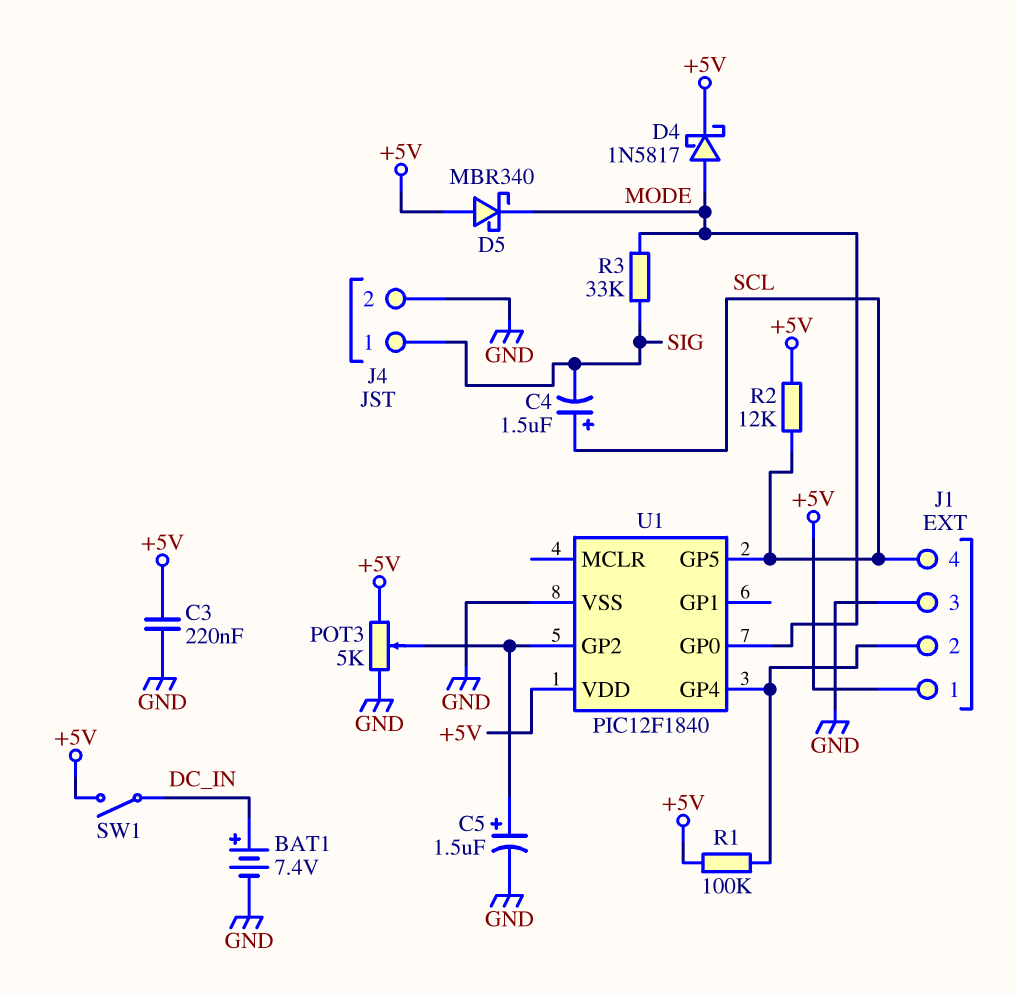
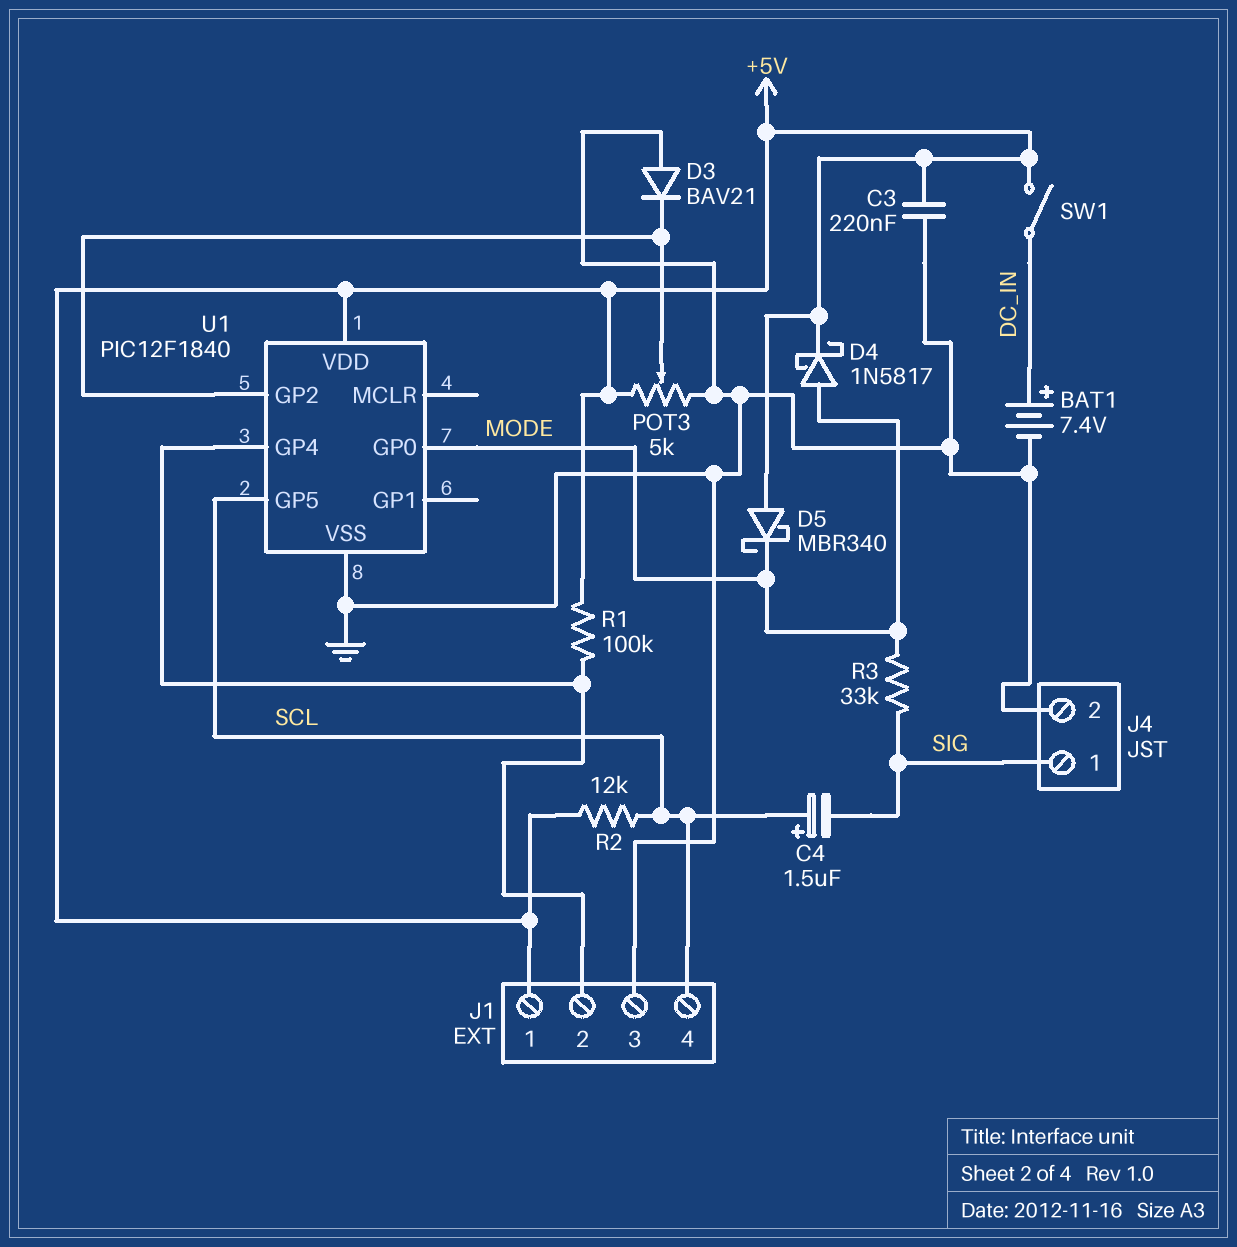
C5: 1.5uF (plus U1/GP2, minus GND) -> none
D3: none -> diode BAV21 (A GND, K U1/GP2)

